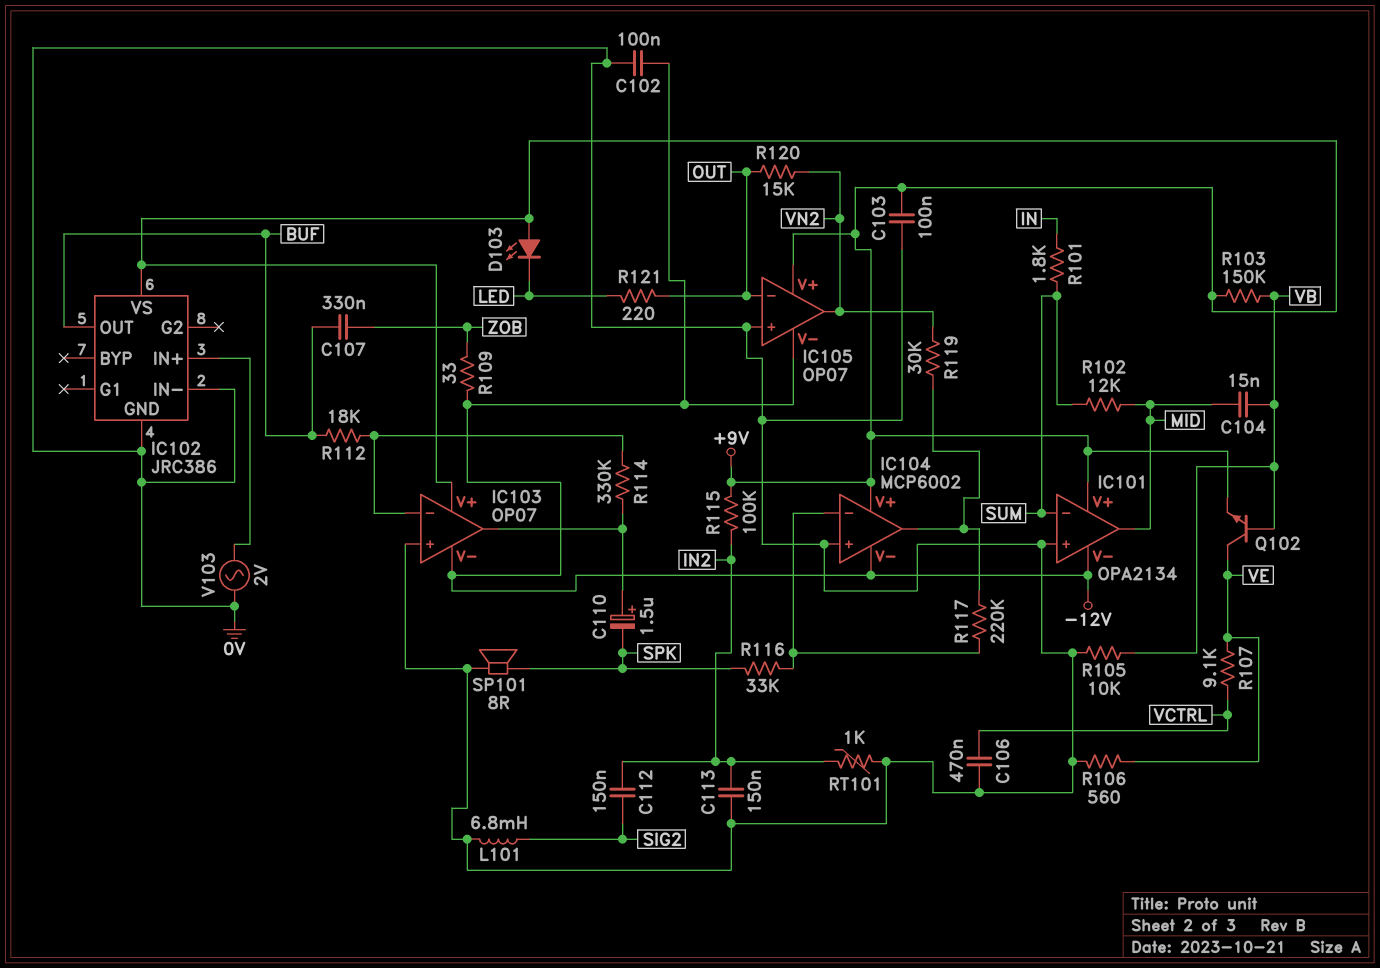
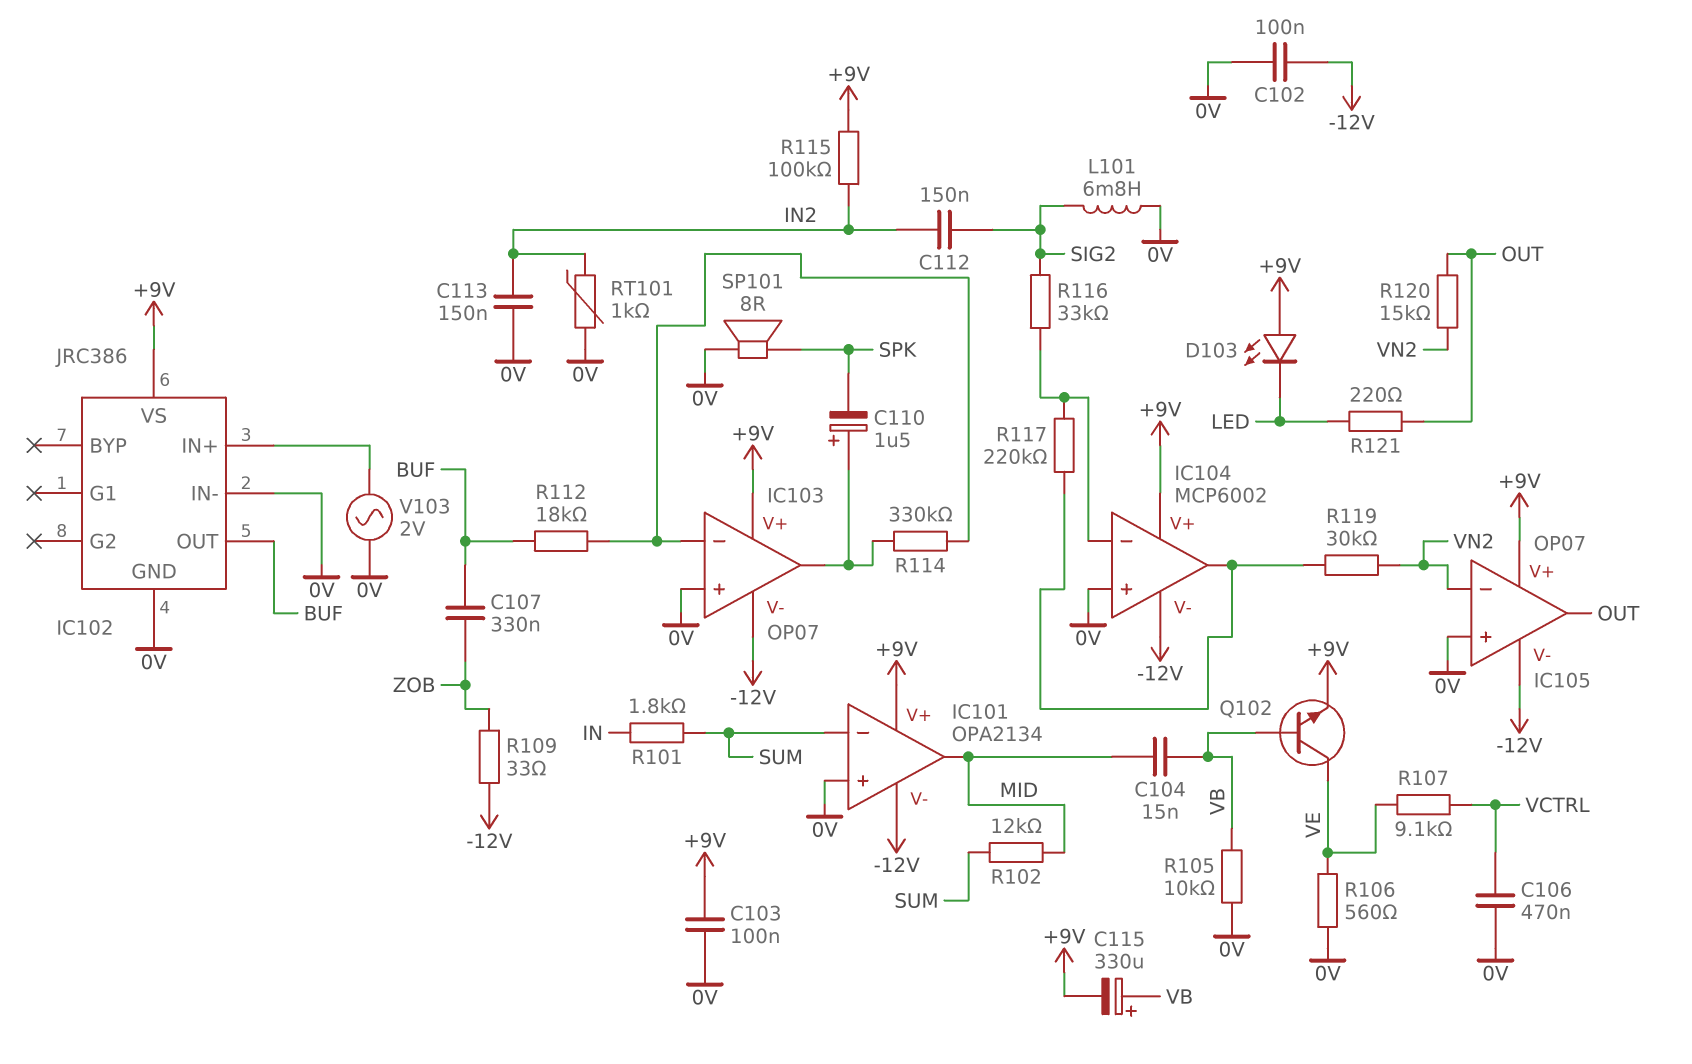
C115: none -> 330uF (plus VB, minus +9V)
IC105 pin in-: OUT -> VN2
IC105 pin out: VN2 -> OUT
R103: 150k (+9V, VB) -> none
R116: 33k (IC104/in-, SPK) -> 33k (IC104/in-, SIG2)

